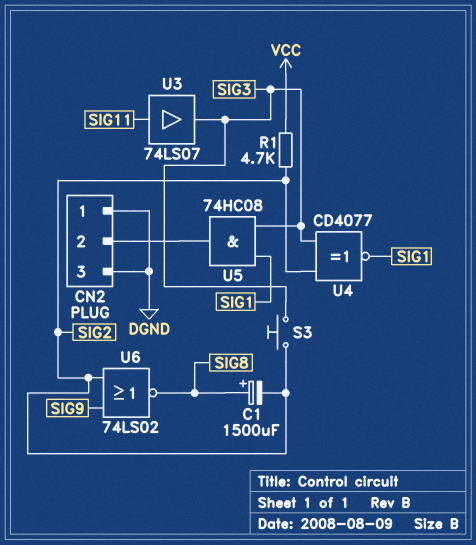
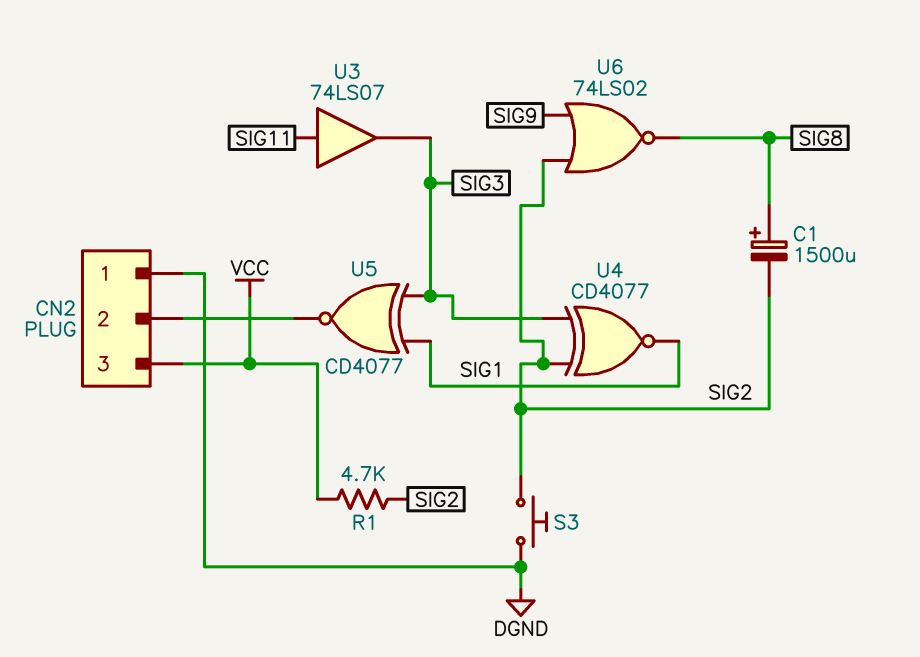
CN2 pin 3: DGND -> VCC
S3: button (SIG2, SIG3) -> button (DGND, SIG2)
U5: AND 74HC08 (in SIG1, in SIG3, out CN2/2) -> XNOR CD4077 (in SIG1, in SIG3, out CN2/2)

